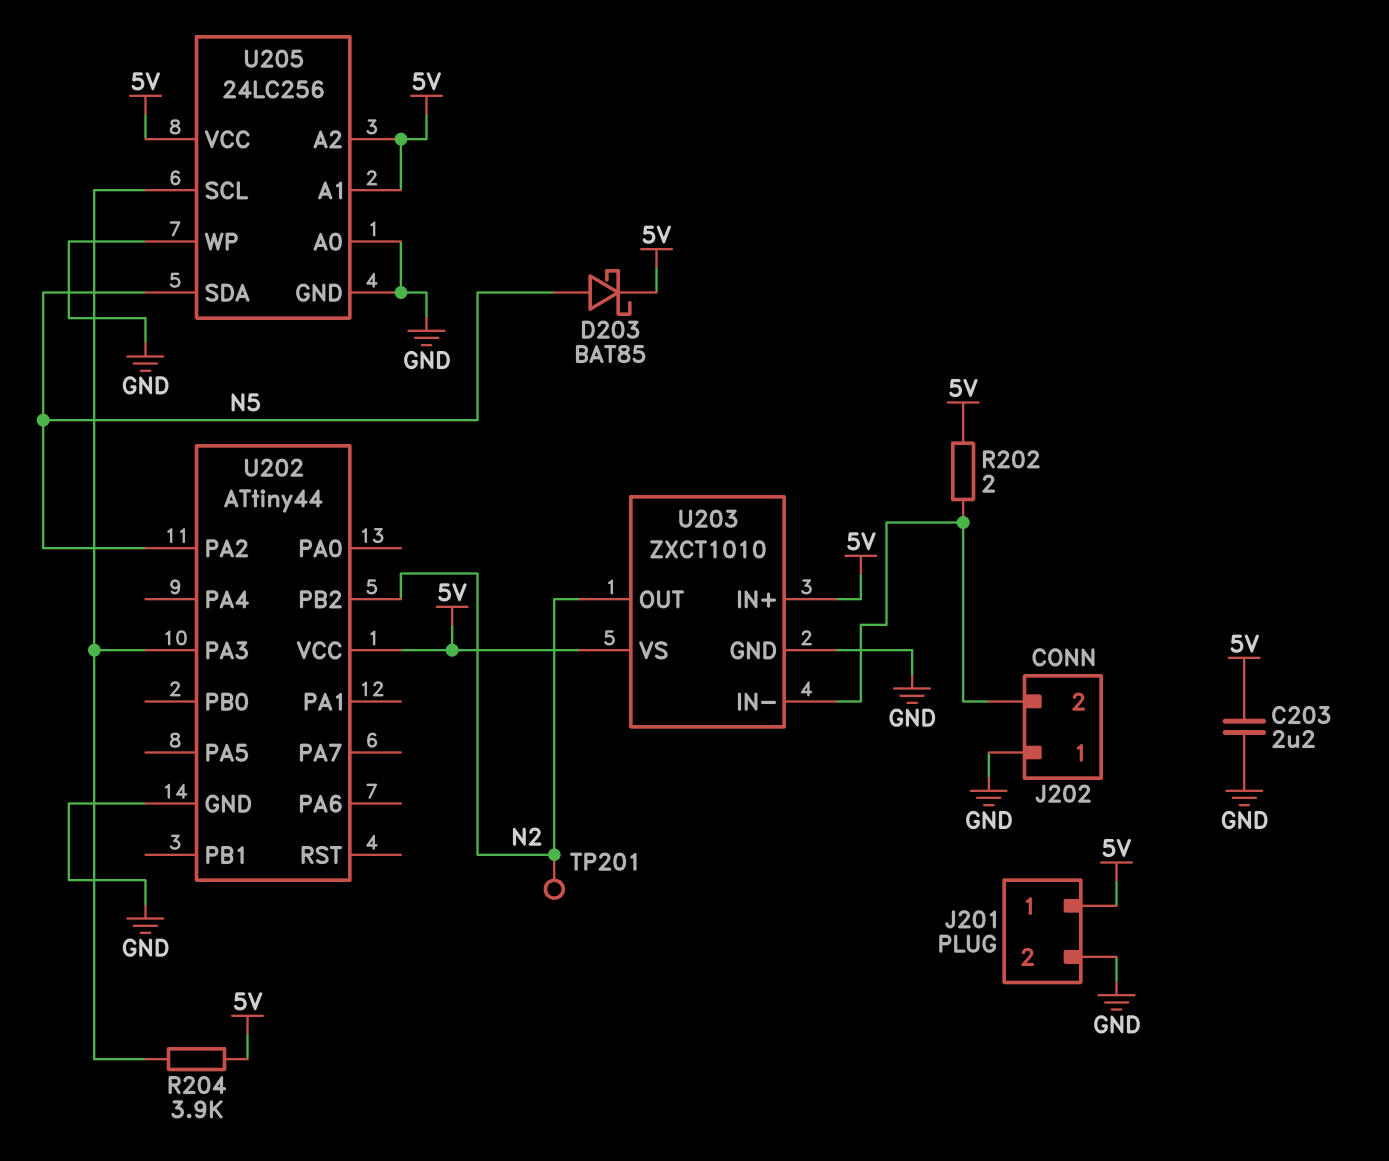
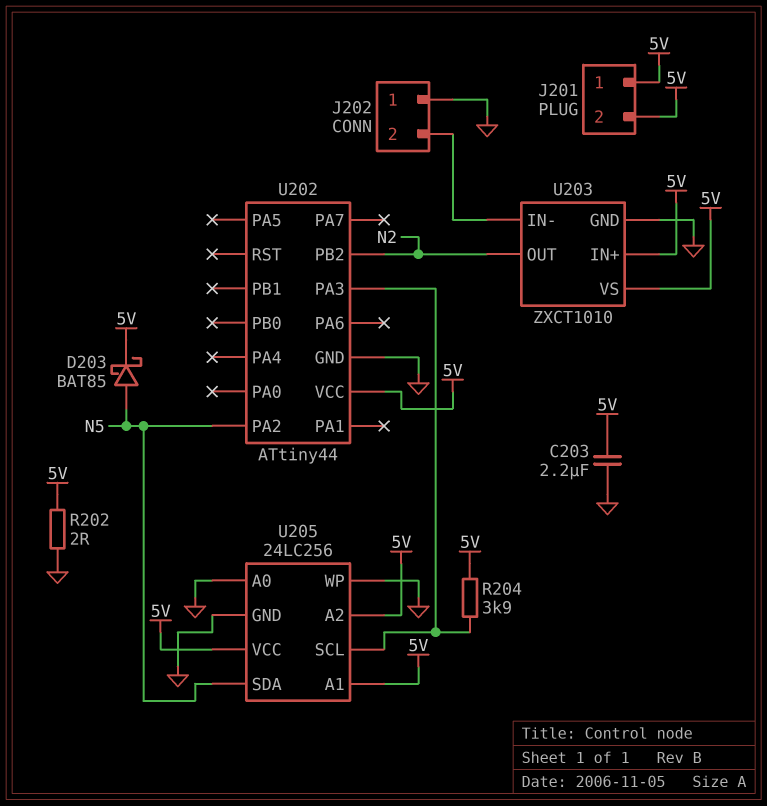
J201 pin 2: GND -> 5V
R202: 2 (5V, J202/2) -> 2 (5V, GND)
TP201: test point (N2) -> none

